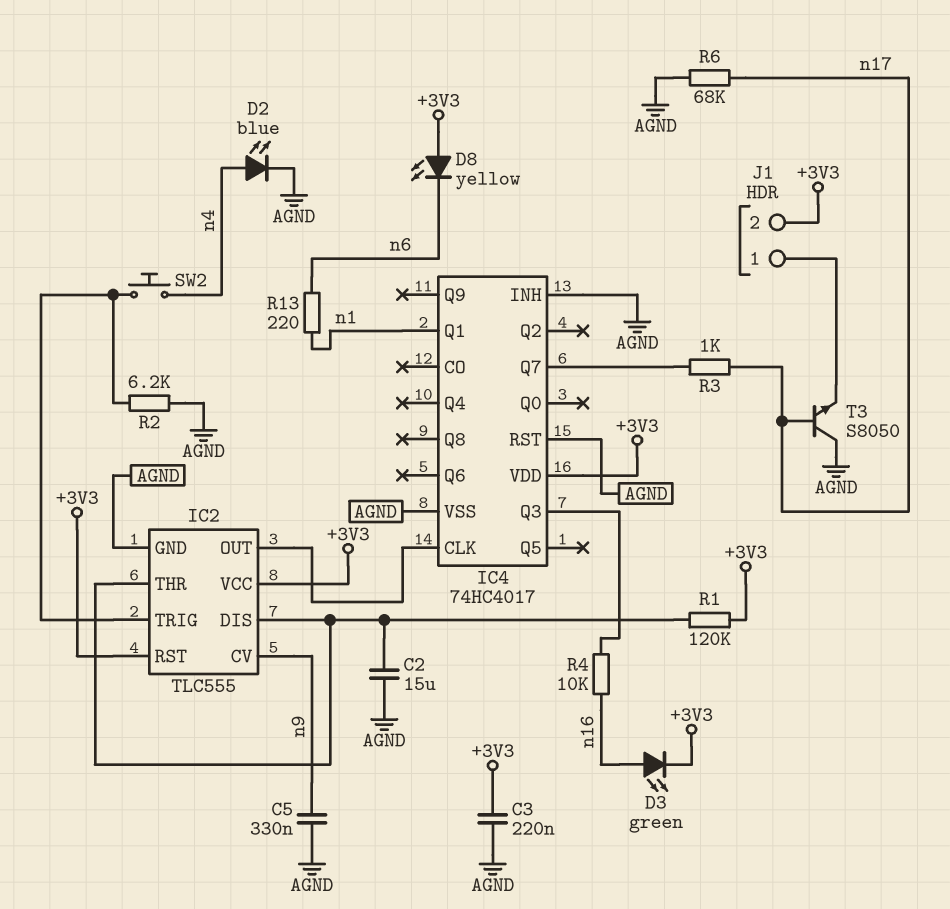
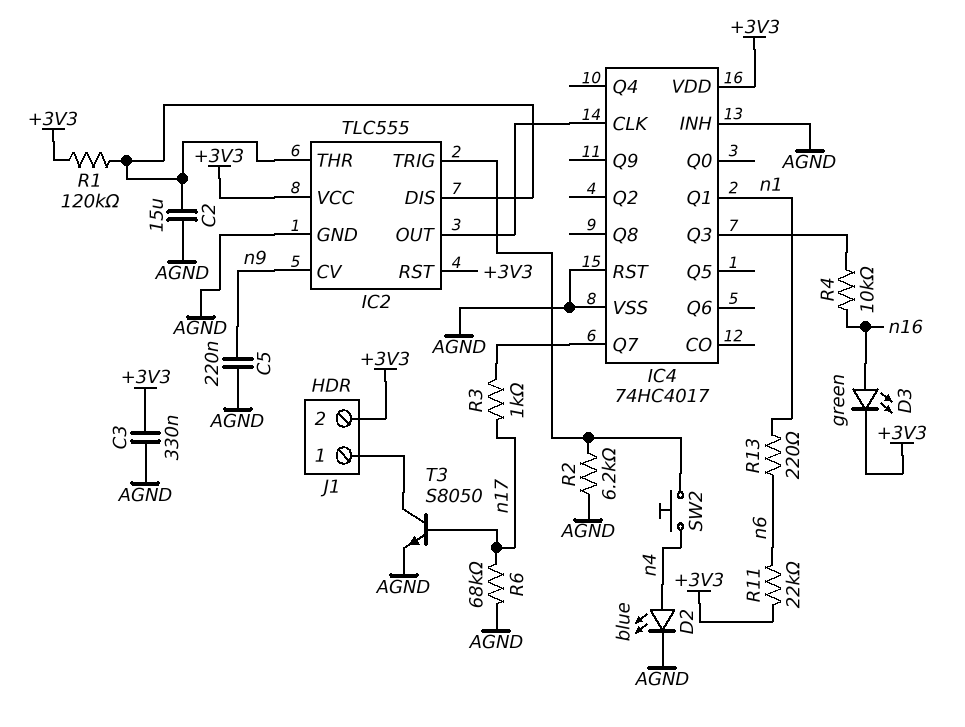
C3: 220nF (+3V3, AGND) -> 330nF (+3V3, AGND)
C5: 330nF (AGND, n9) -> 220nF (AGND, n9)
D8: LED yellow (A +3V3, K n6) -> none
R11: none -> 22k (+3V3, n6)
T3: NPN S8050 (B n17, C AGND, E J1/1) -> NPN S8050 (B n17, C J1/1, E AGND)

